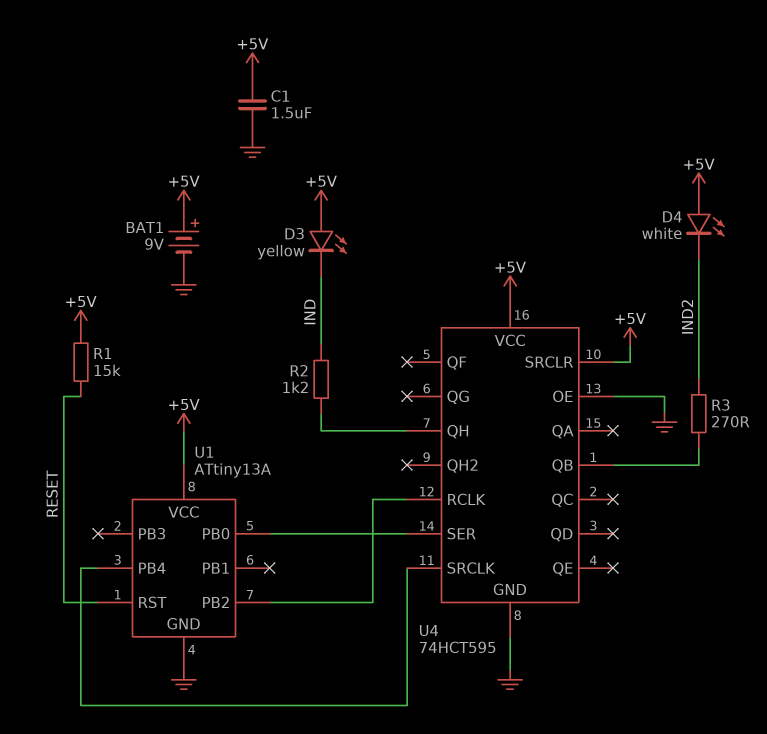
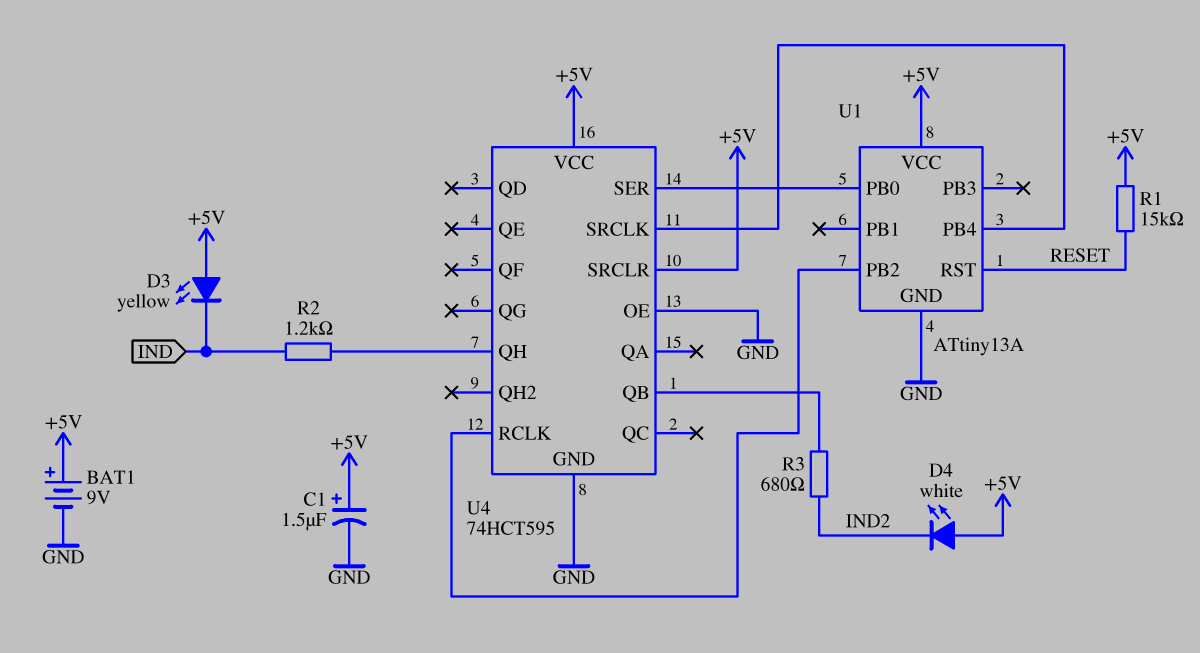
C1: 1.5uF (+5V, GND) -> 1.5uF (plus +5V, minus GND)
R3: 270 (IND2, U4/QB) -> 680 (IND2, U4/QB)

